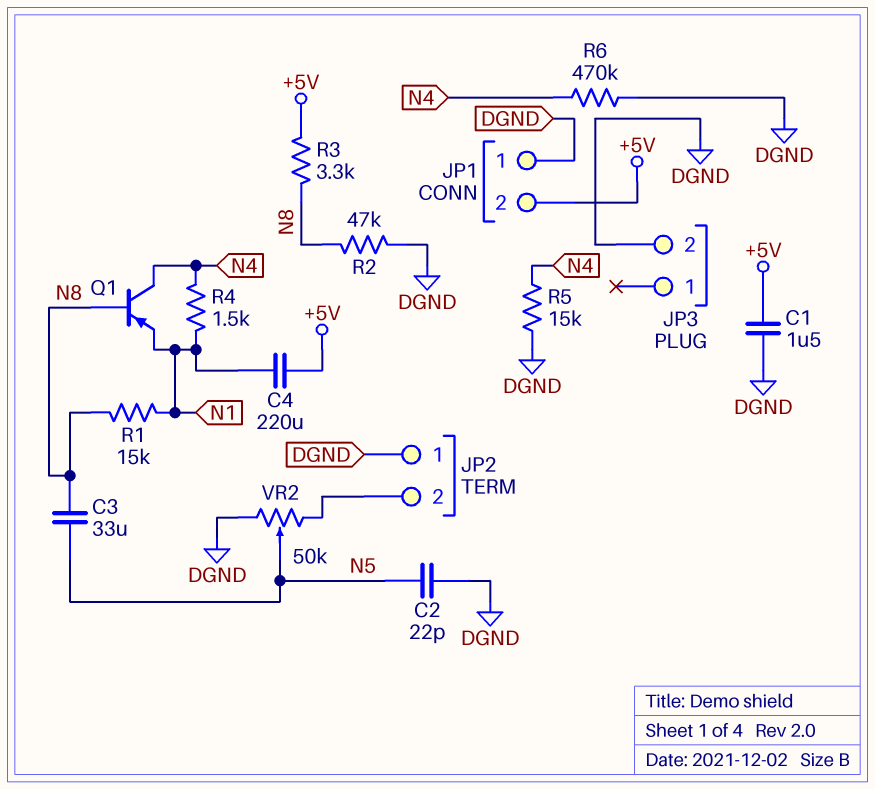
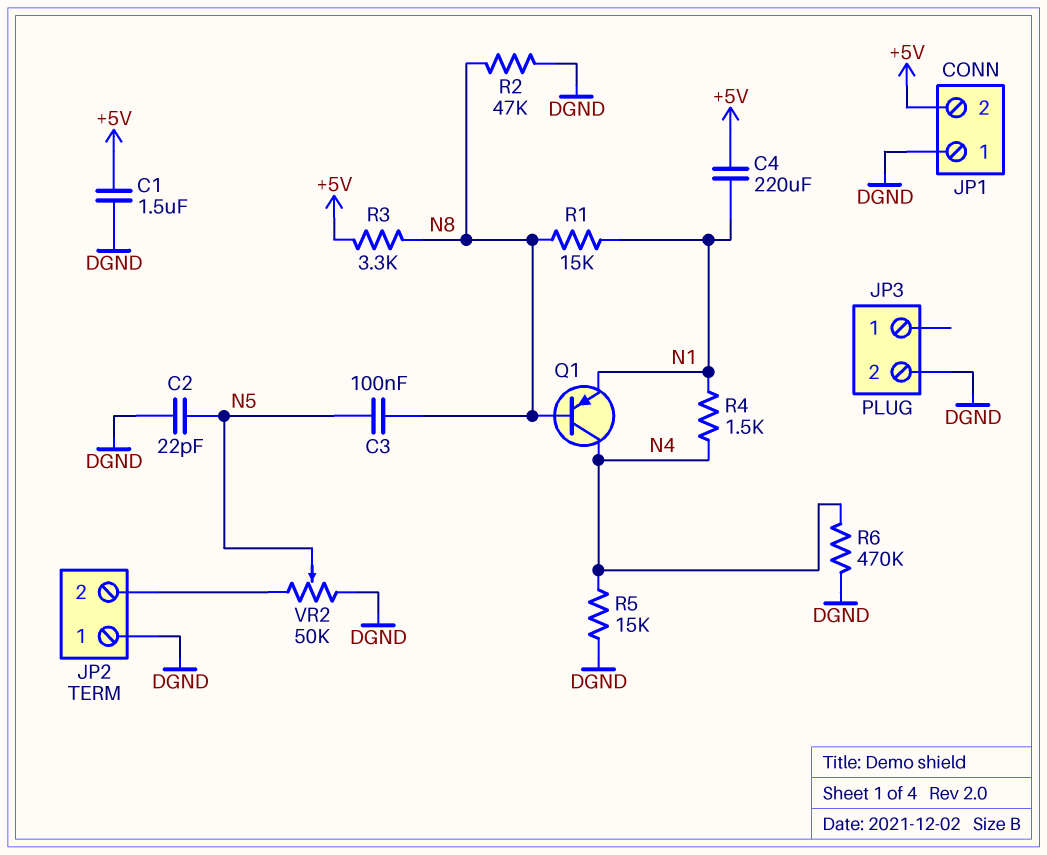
C3: 33uF (N5, N8) -> 100nF (N5, N8)

